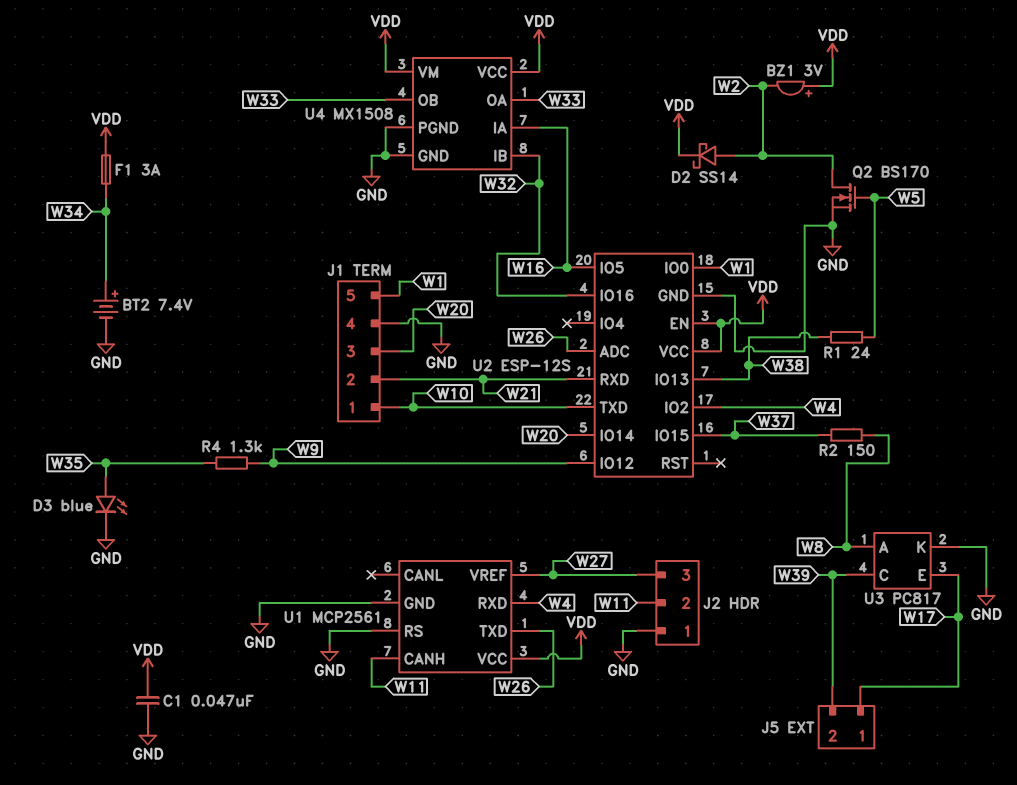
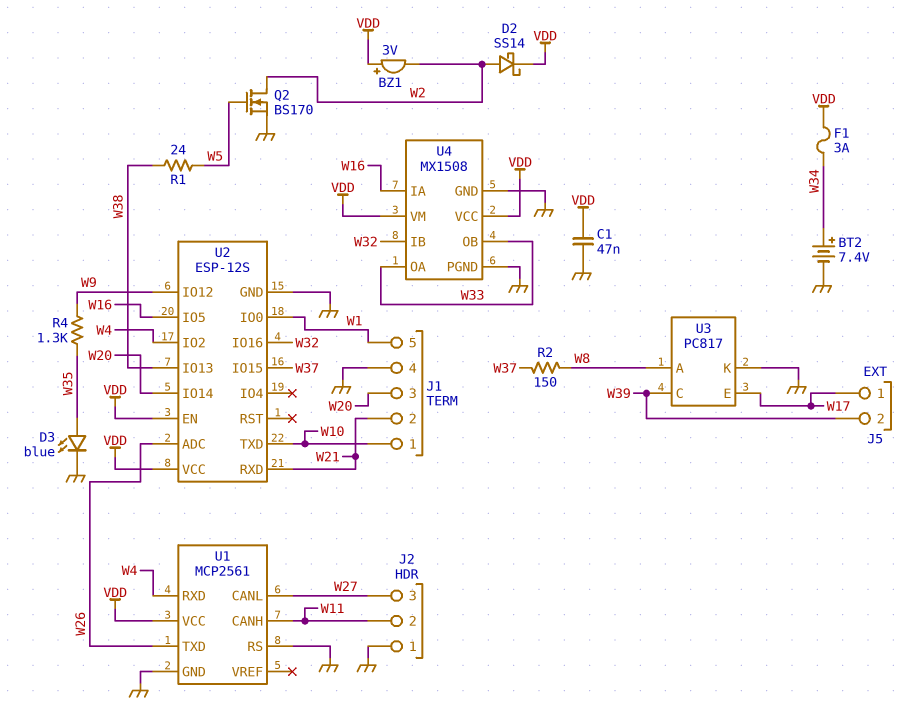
U1 pin CANL: none -> W27
U1 pin VREF: W27 -> none

